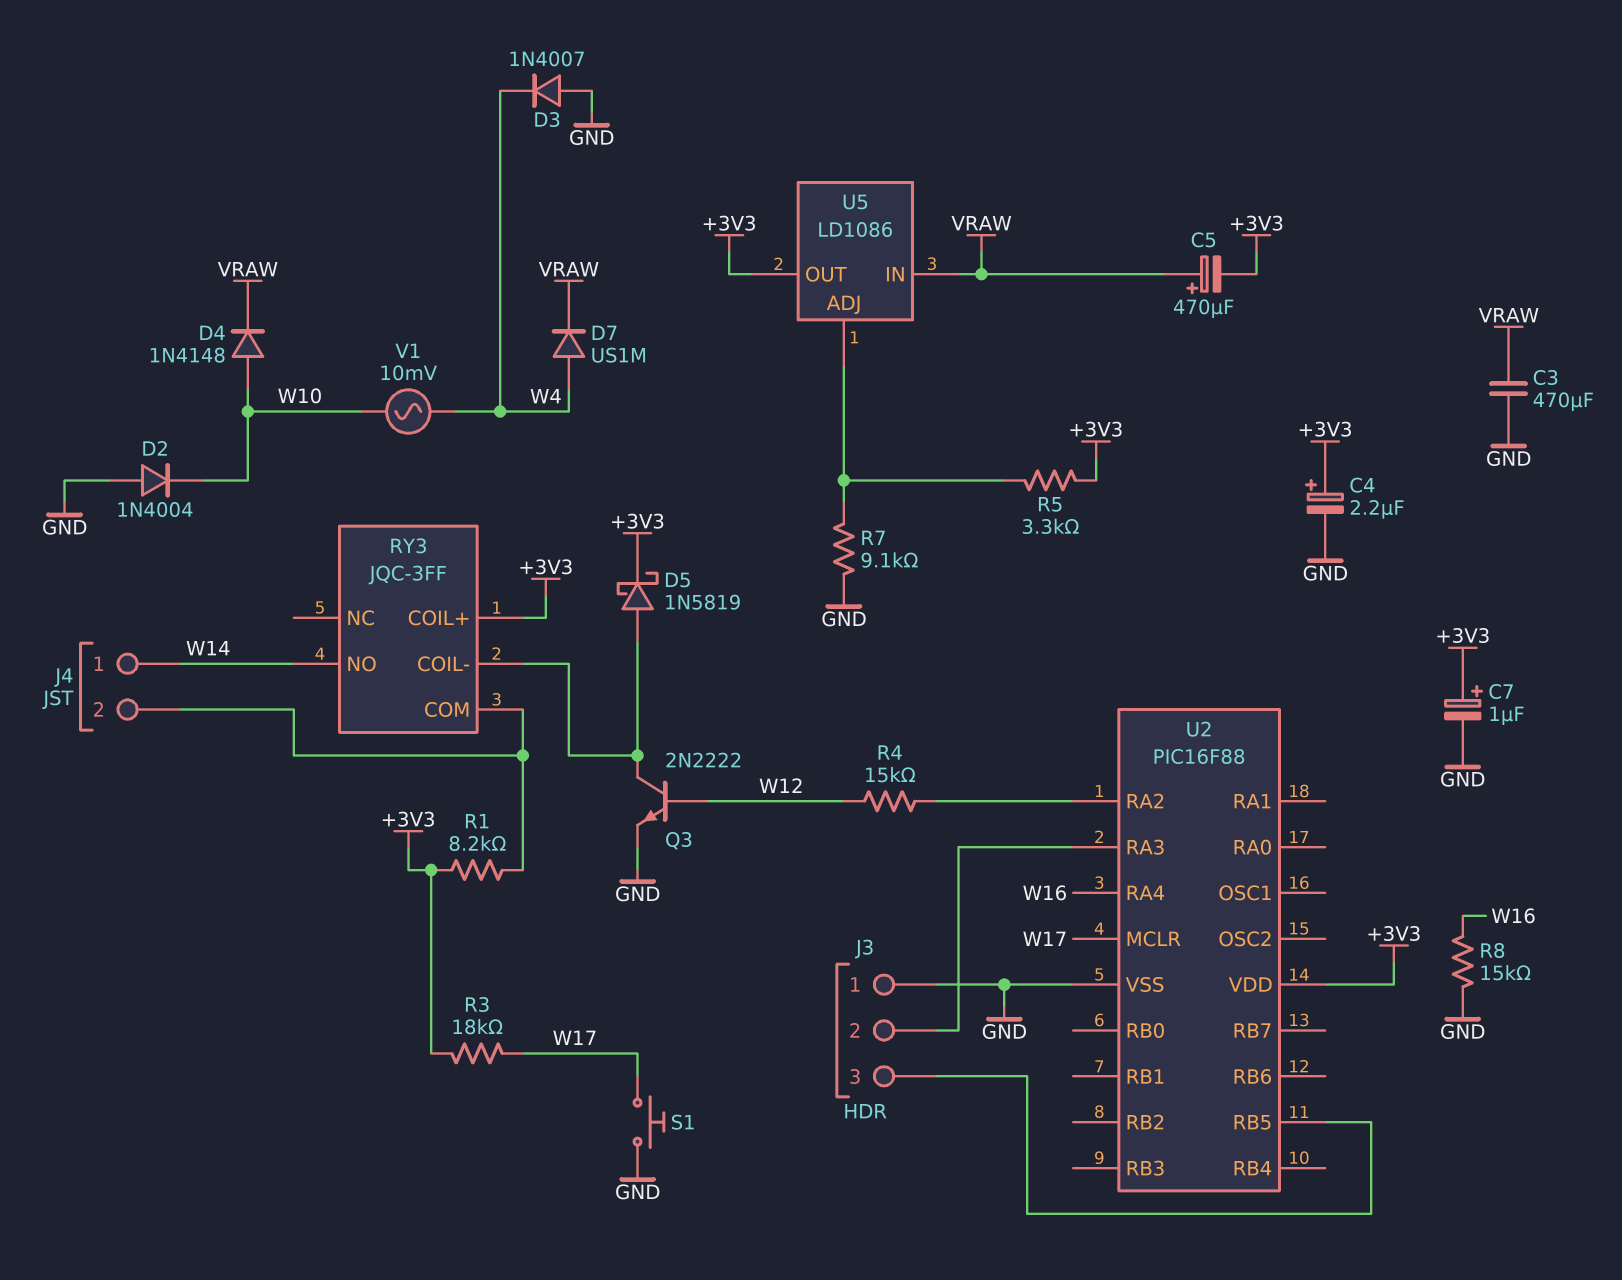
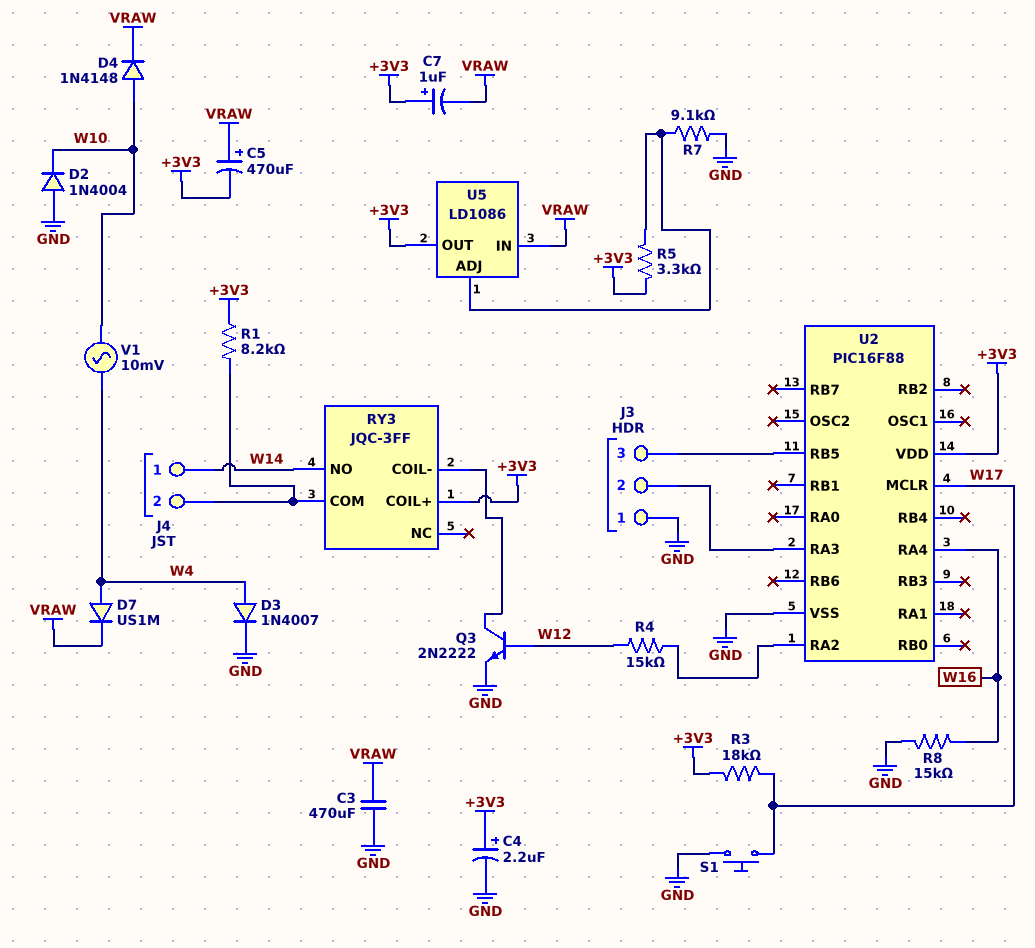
C7: 1uF (plus +3V3, minus GND) -> 1uF (plus +3V3, minus VRAW)
D3: diode 1N4007 (A GND, K W4) -> diode 1N4007 (A W4, K GND)
D5: schottky 1N5819 (A RY3/COIL-, K +3V3) -> none

